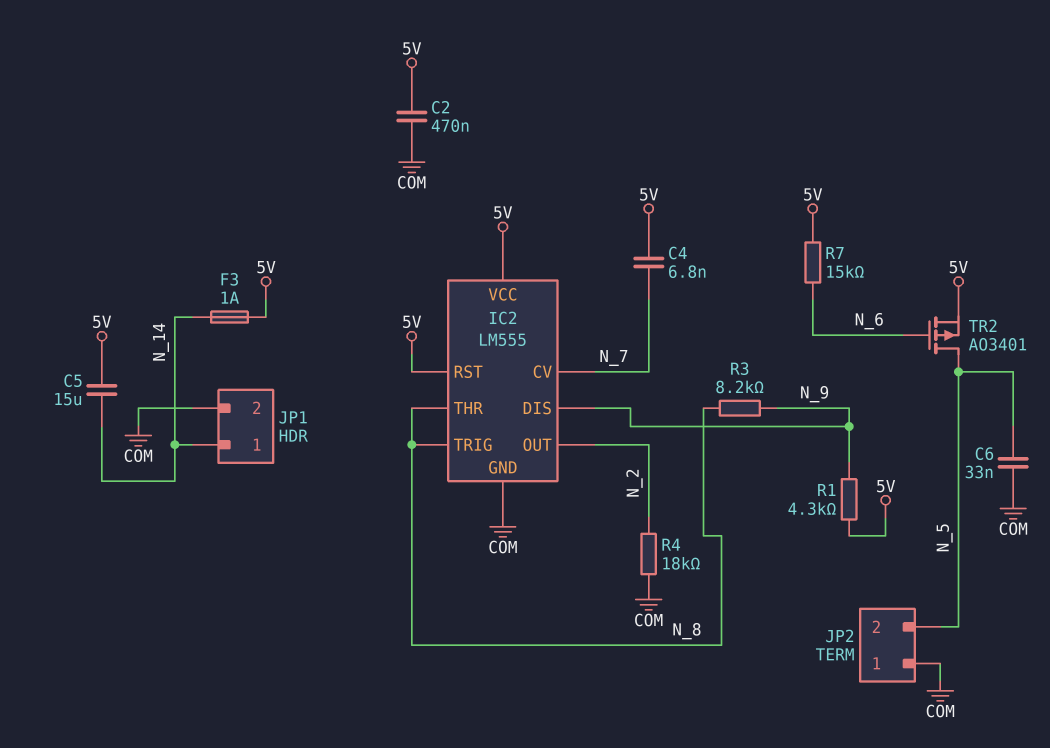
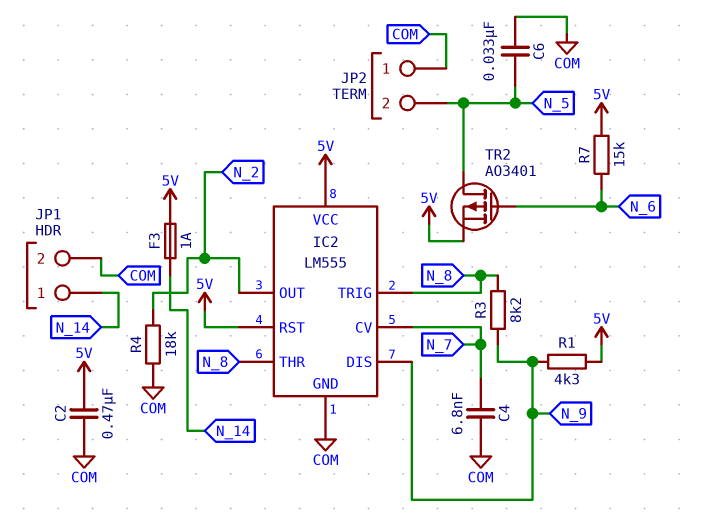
C4: 6.8nF (5V, N_7) -> 6.8nF (COM, N_7)
C5: 15uF (5V, N_14) -> none

